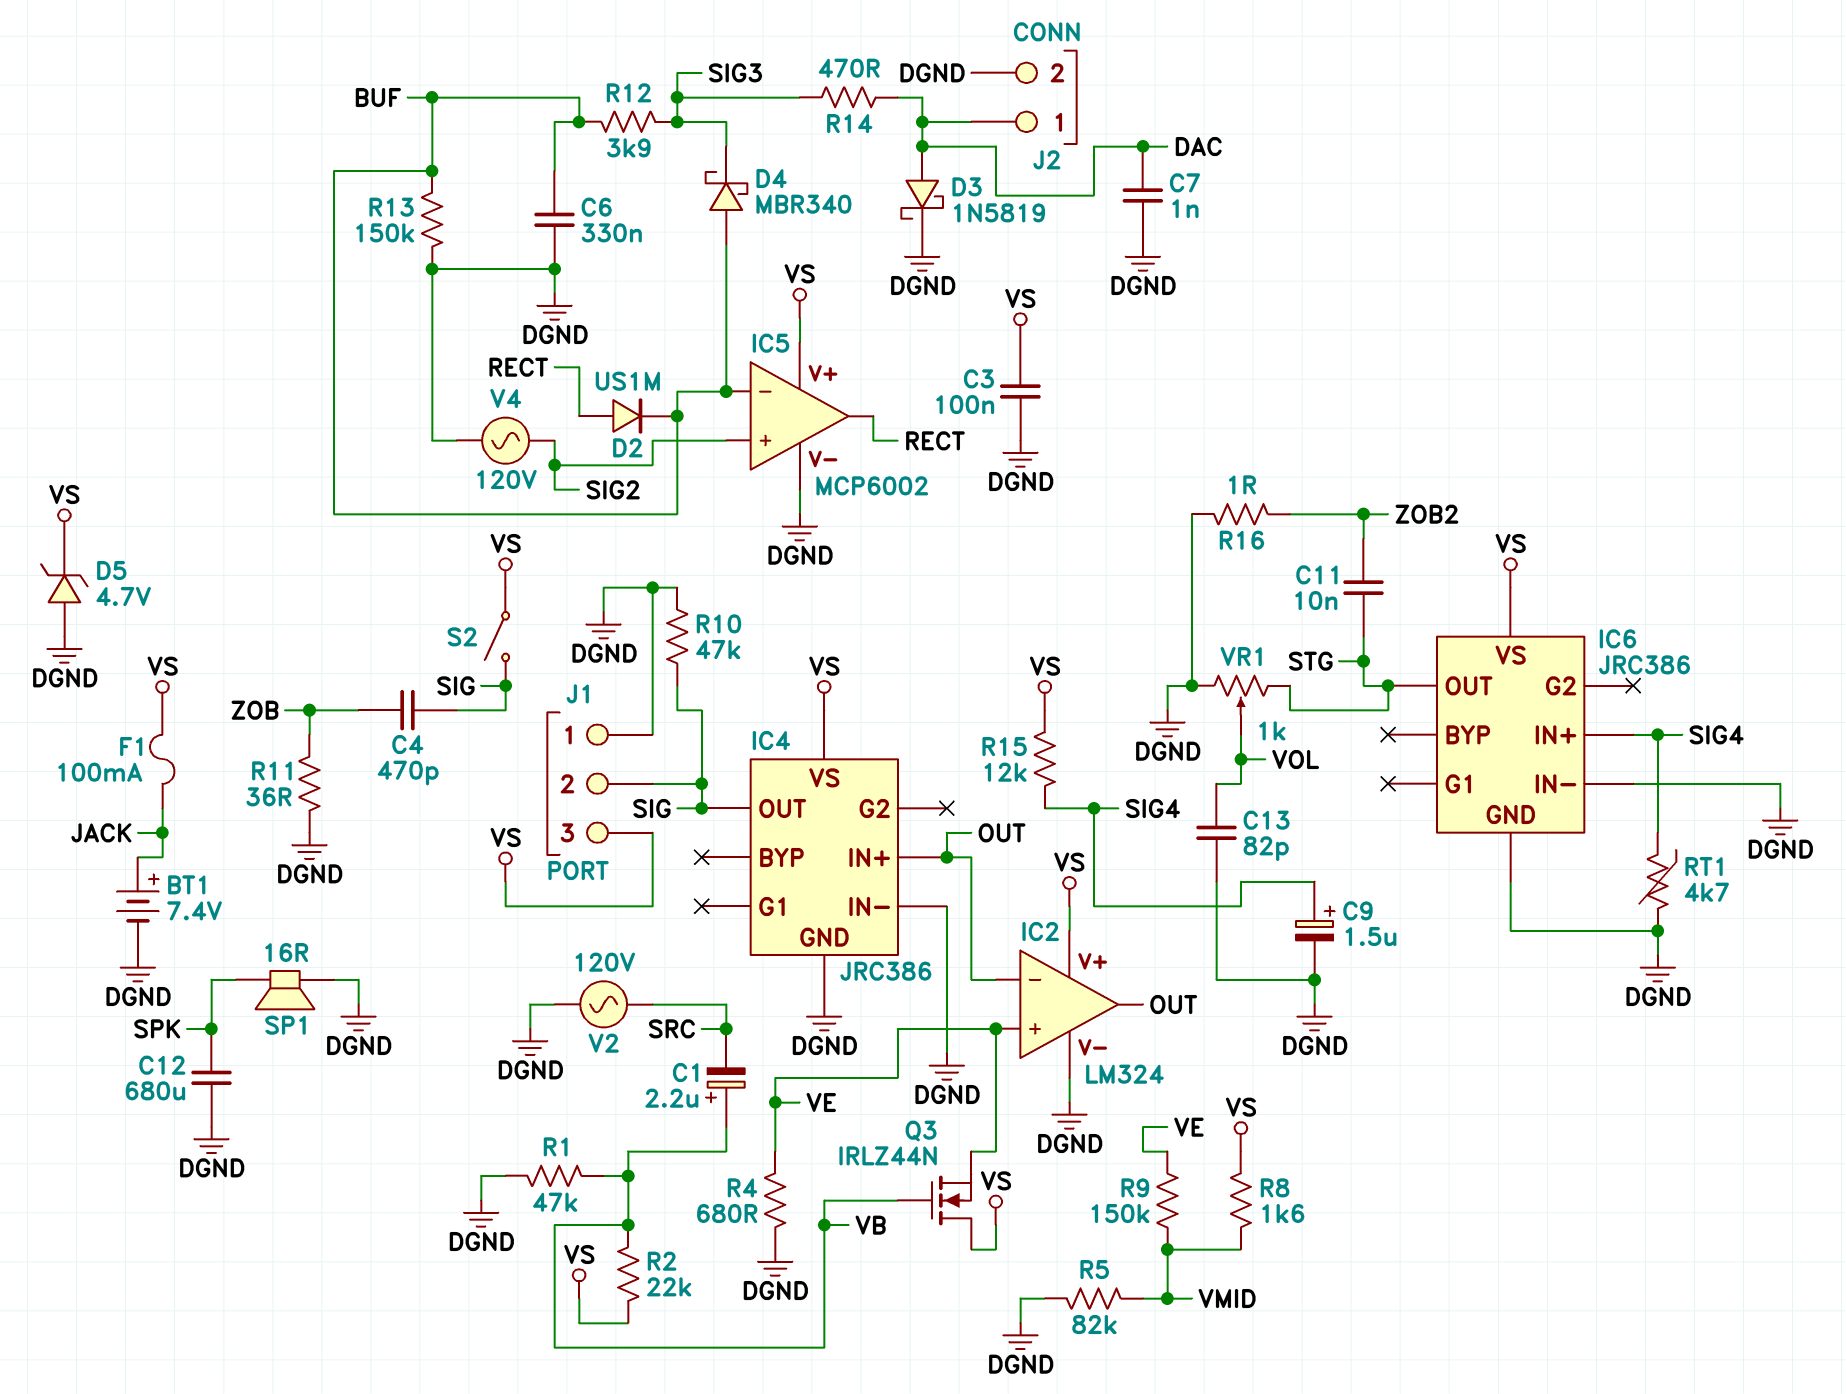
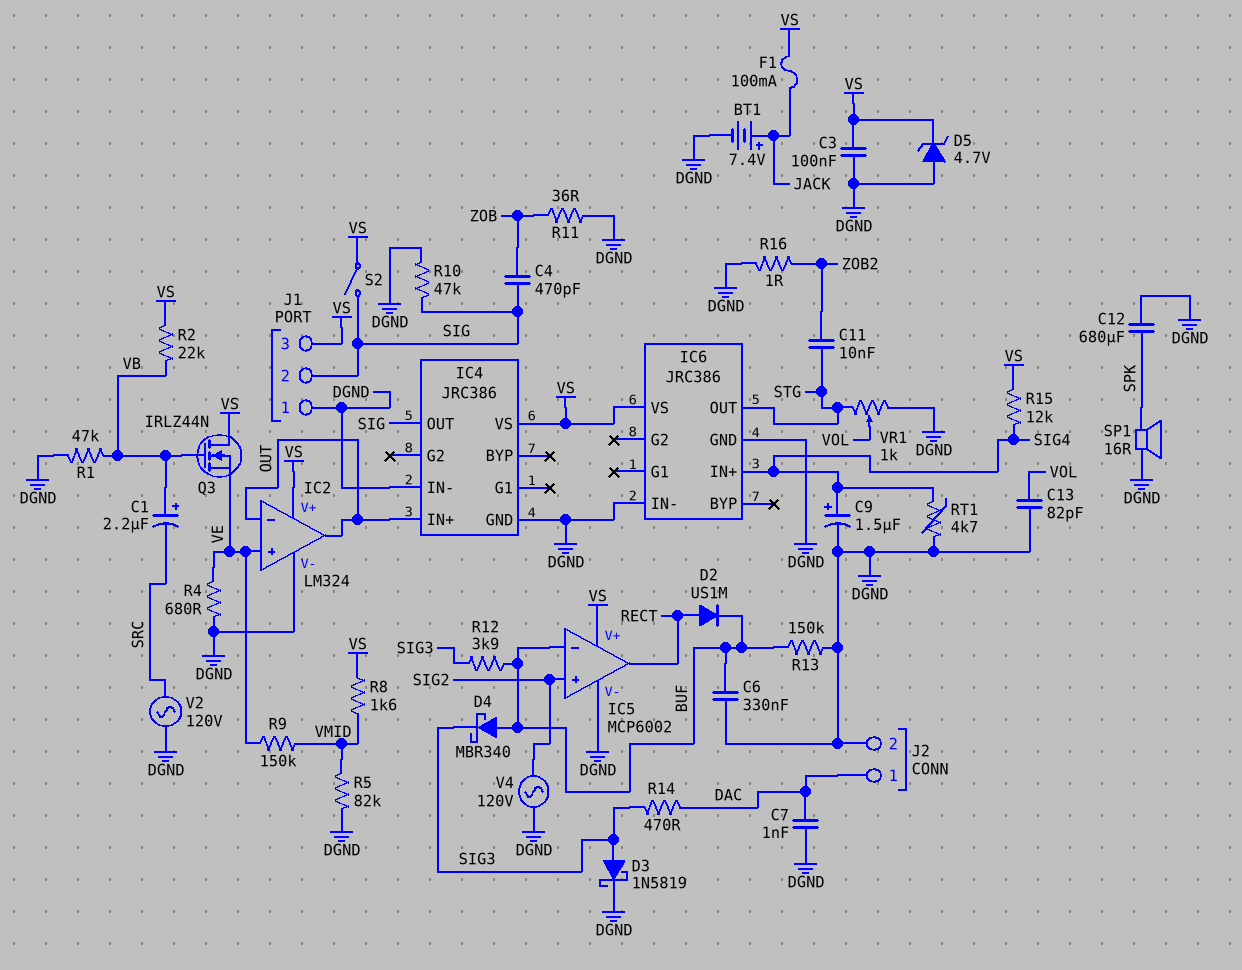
D3: schottky 1N5819 (A DAC, K DGND) -> schottky 1N5819 (A SIG3, K DGND)

